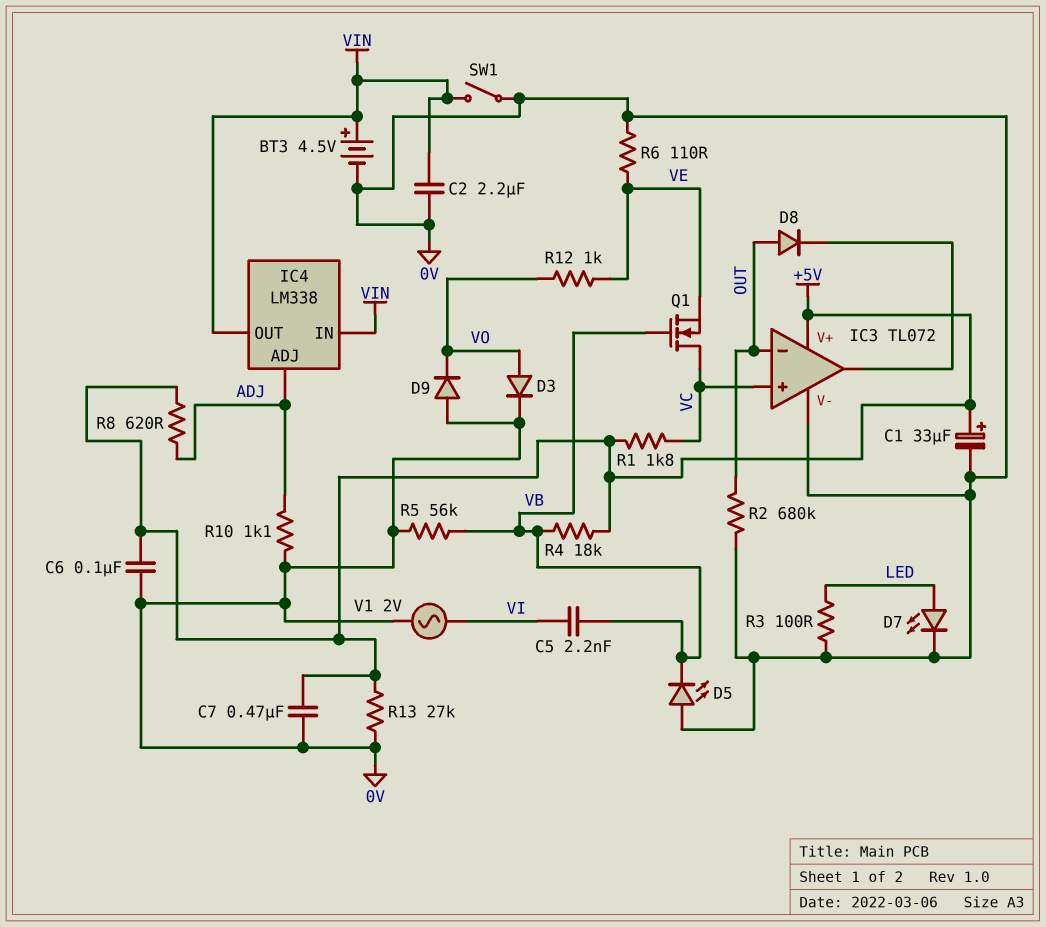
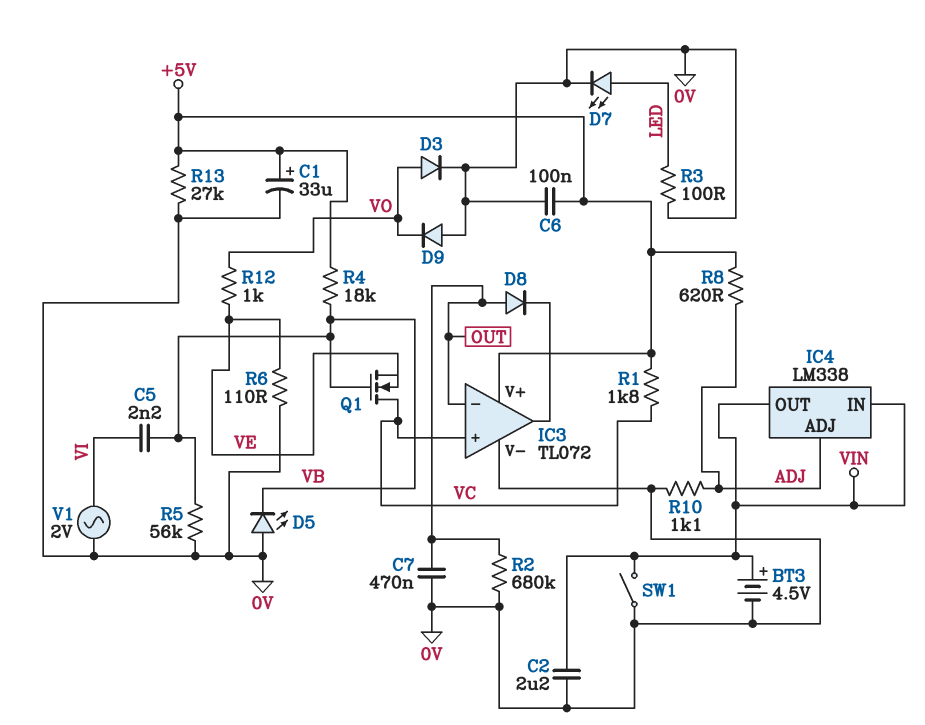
C7: 470nF (+5V, 0V) -> 470nF (0V, OUT)

